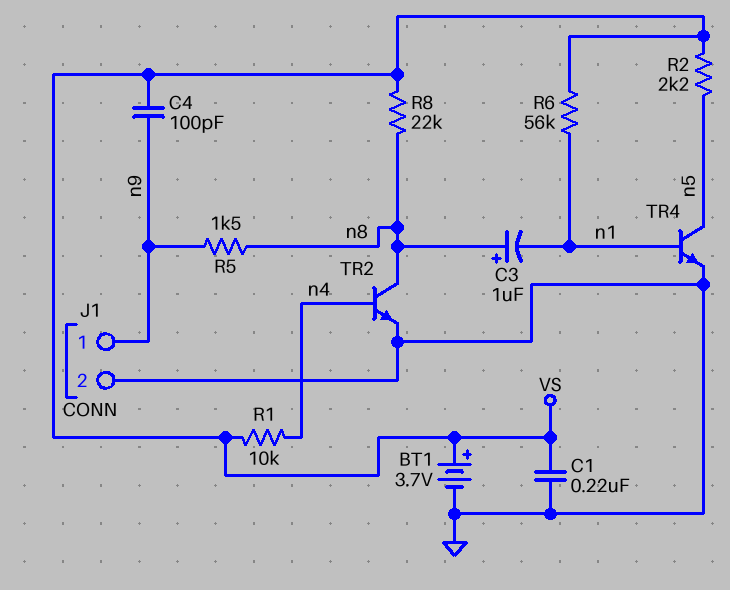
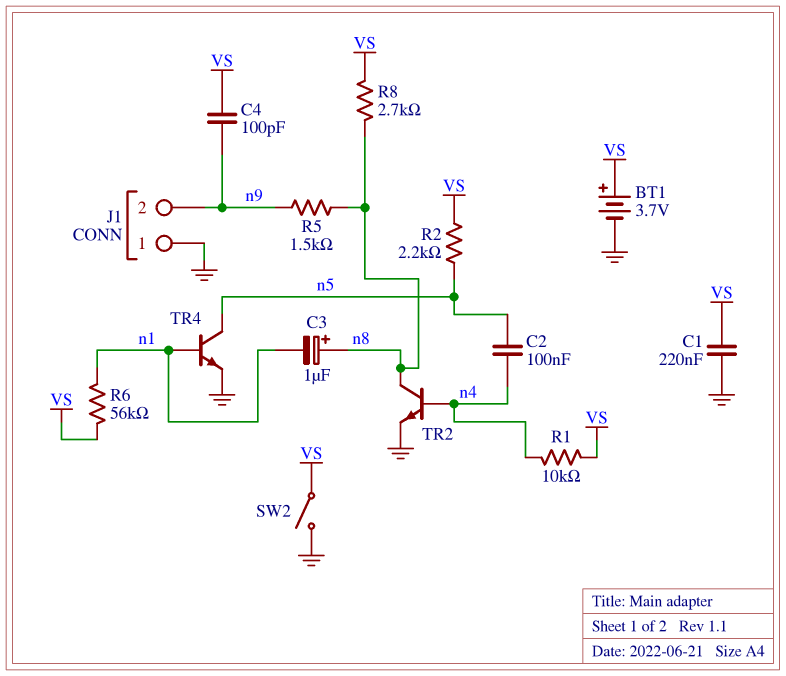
C2: none -> 100nF (n4, n5)
J1 pin 1: n9 -> GND
J1 pin 2: GND -> n9
R8: 22k (VS, n8) -> 2.7k (VS, n8)
SW2: none -> switch (GND, VS)

